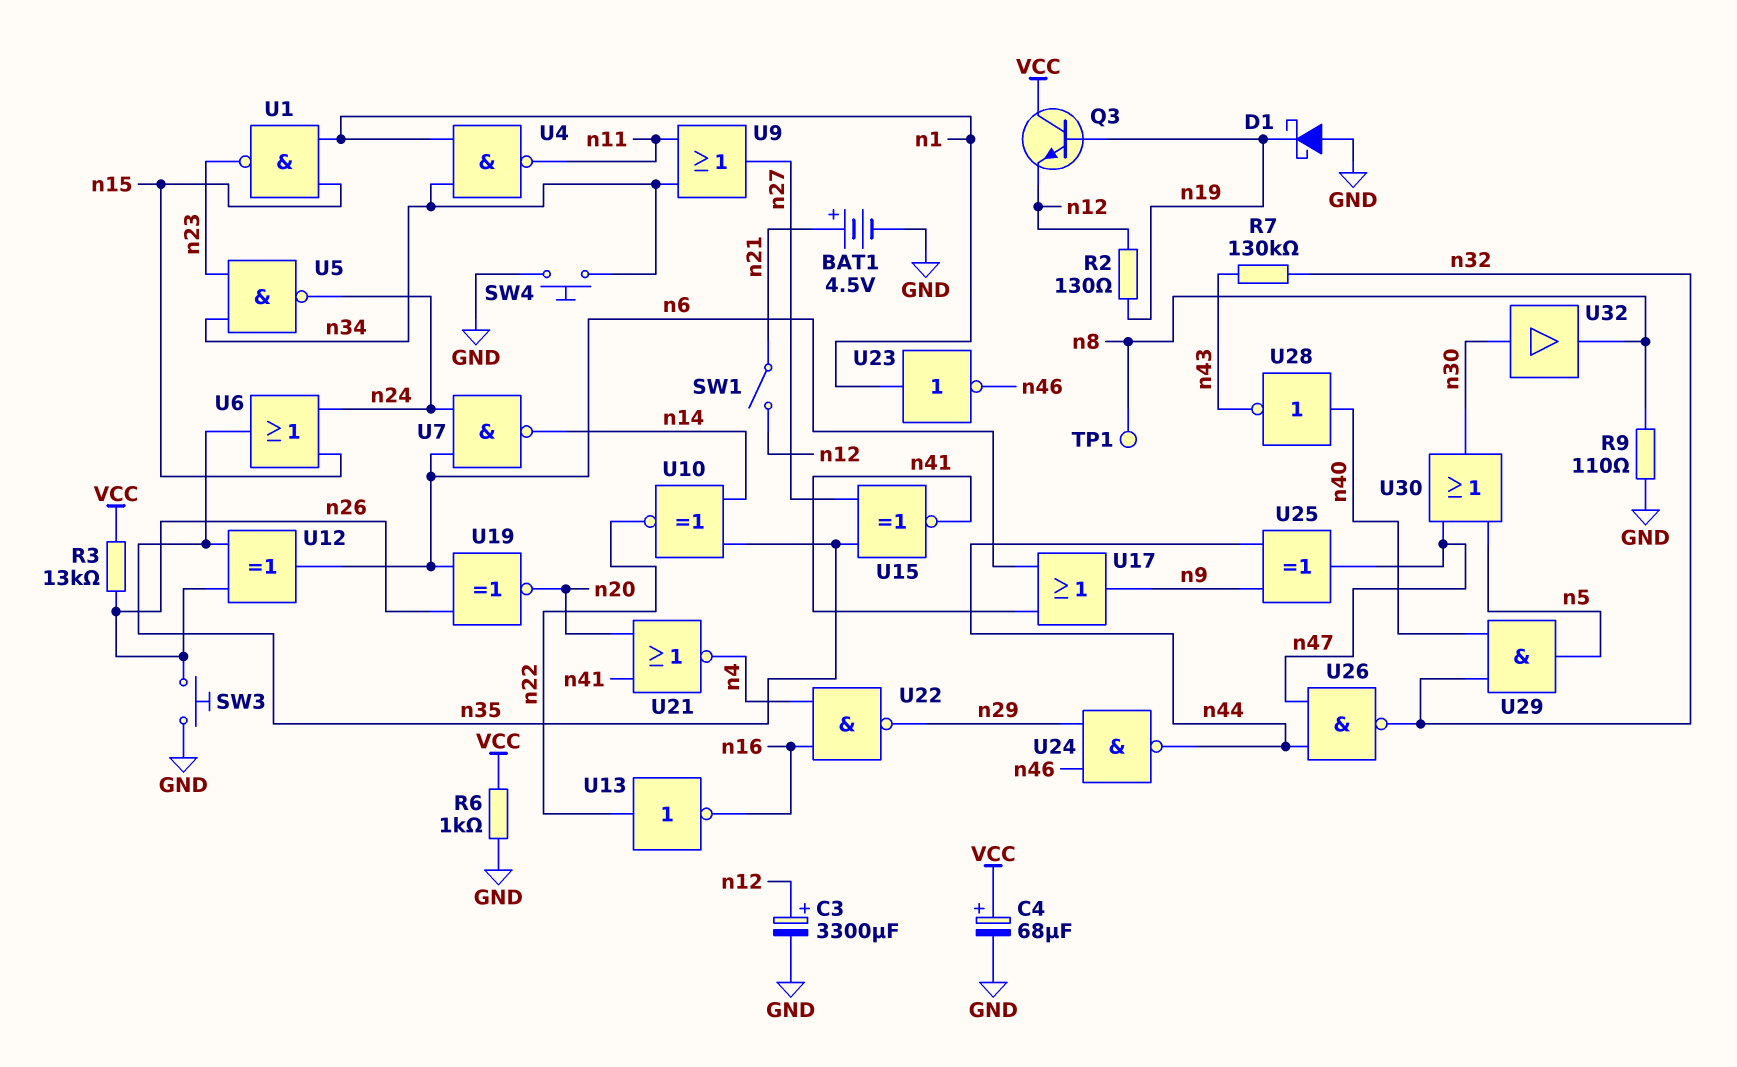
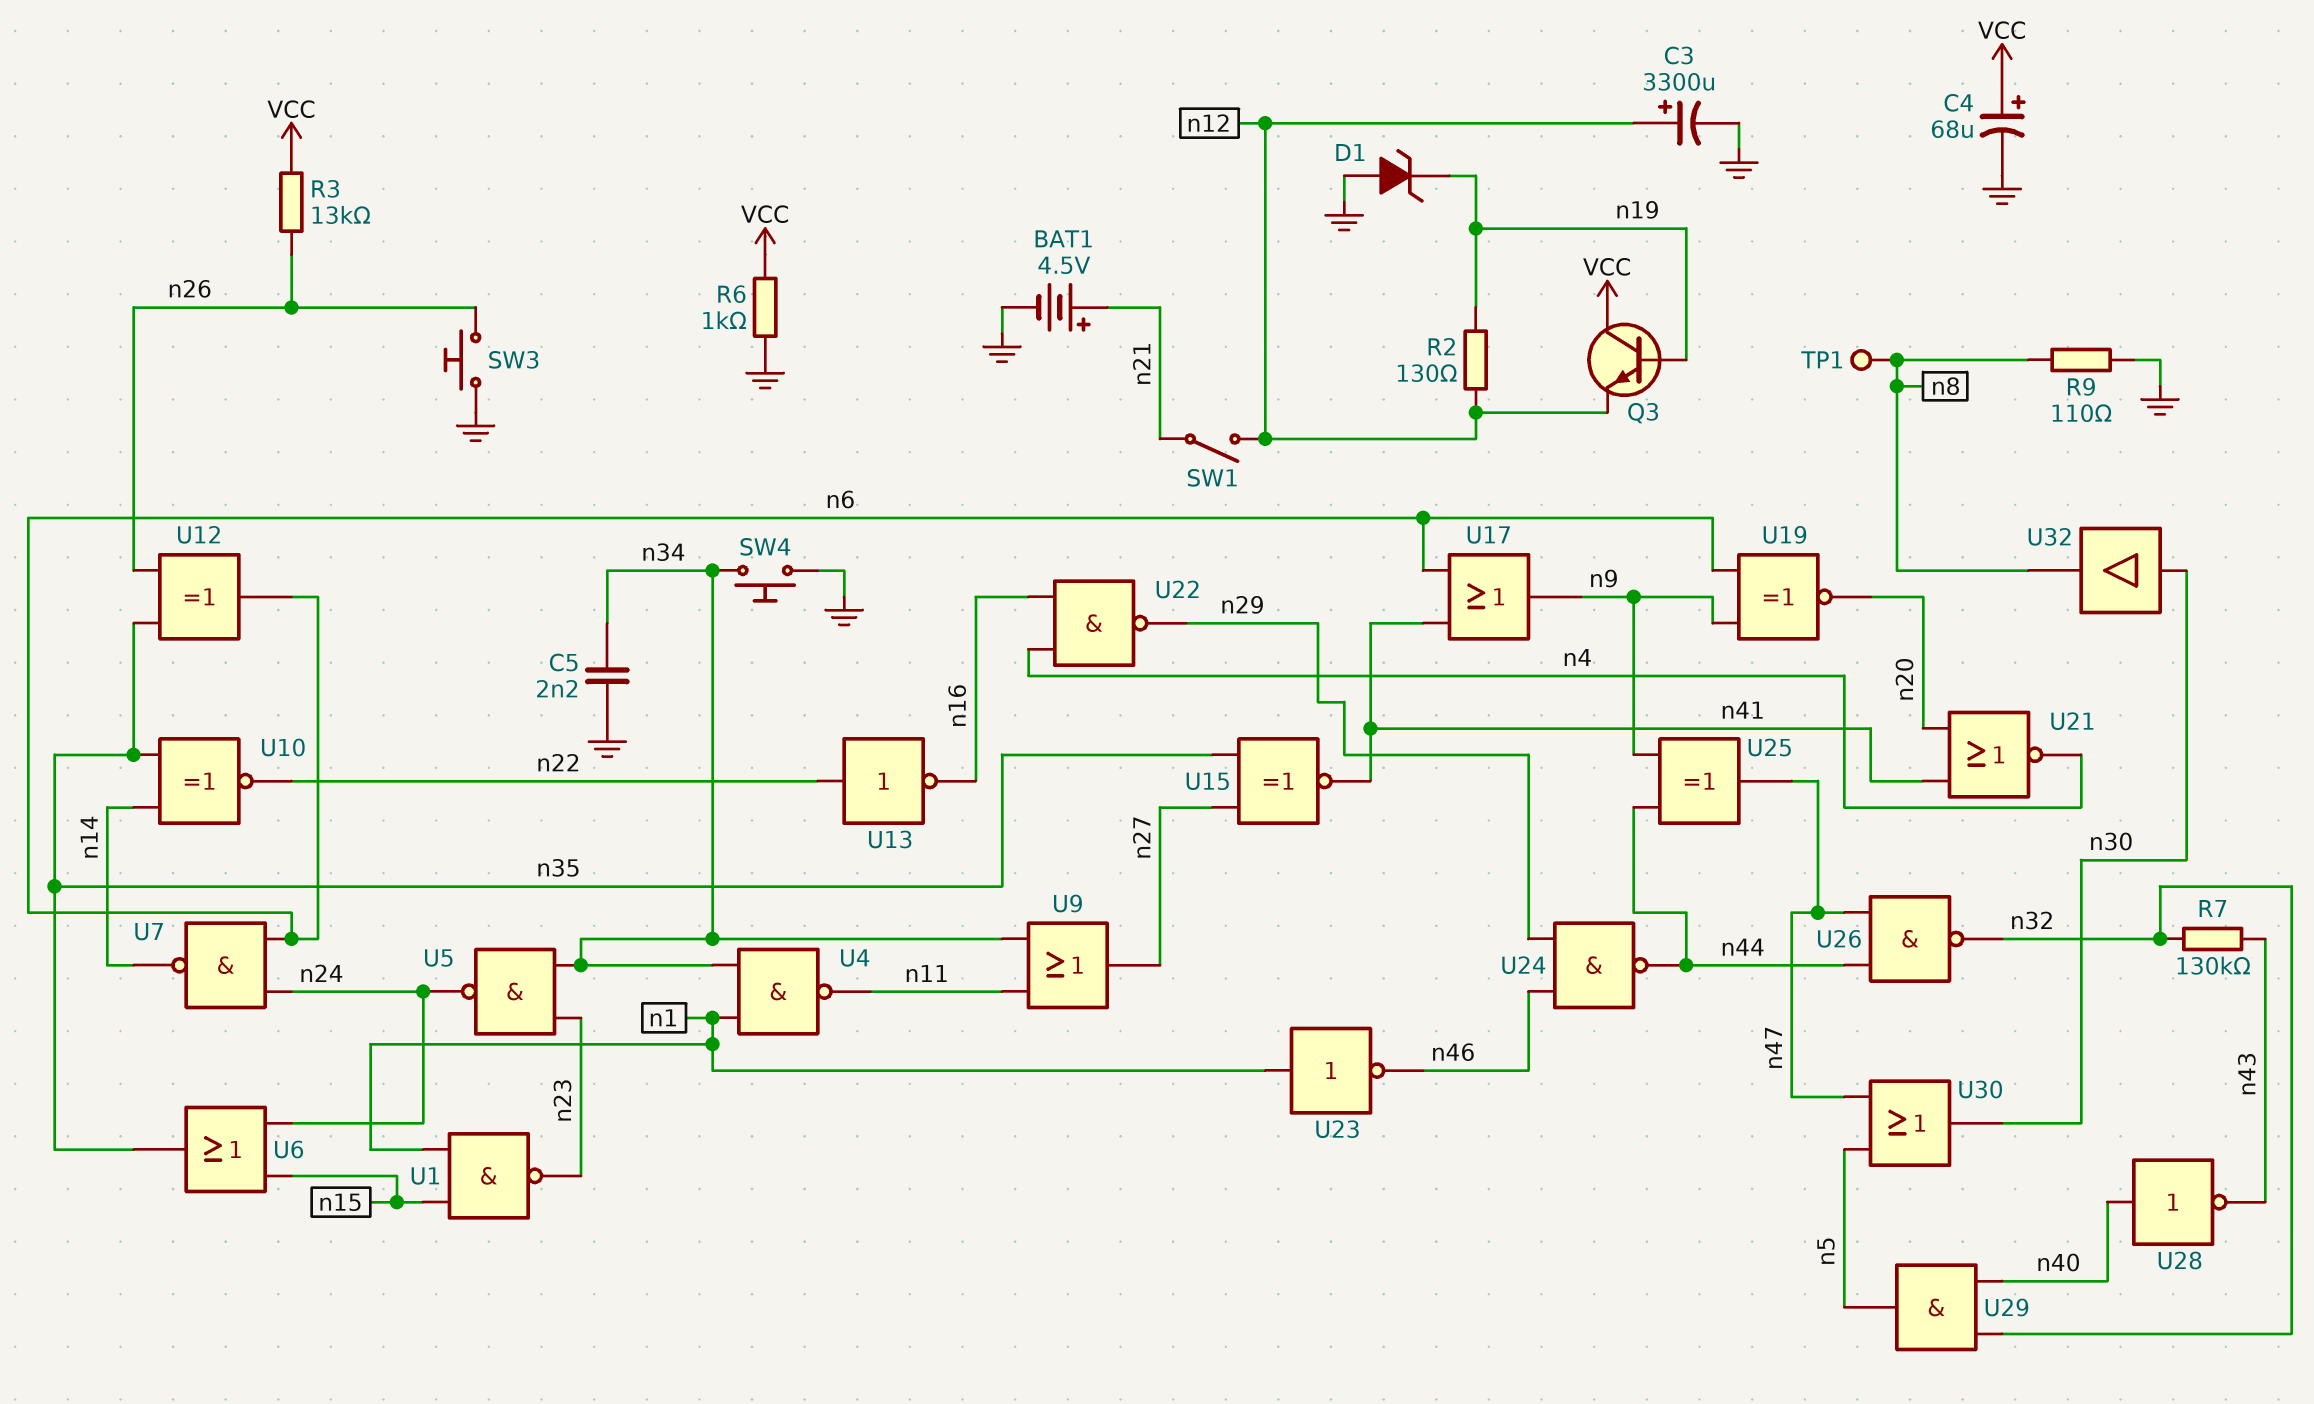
C5: none -> 2.2nF (GND, n34)
D1: schottky (A GND, K n19) -> zener (A GND, K n19)
U19: XNOR (in n6, in n26, out n20) -> XNOR (in n6, in n9, out n20)

